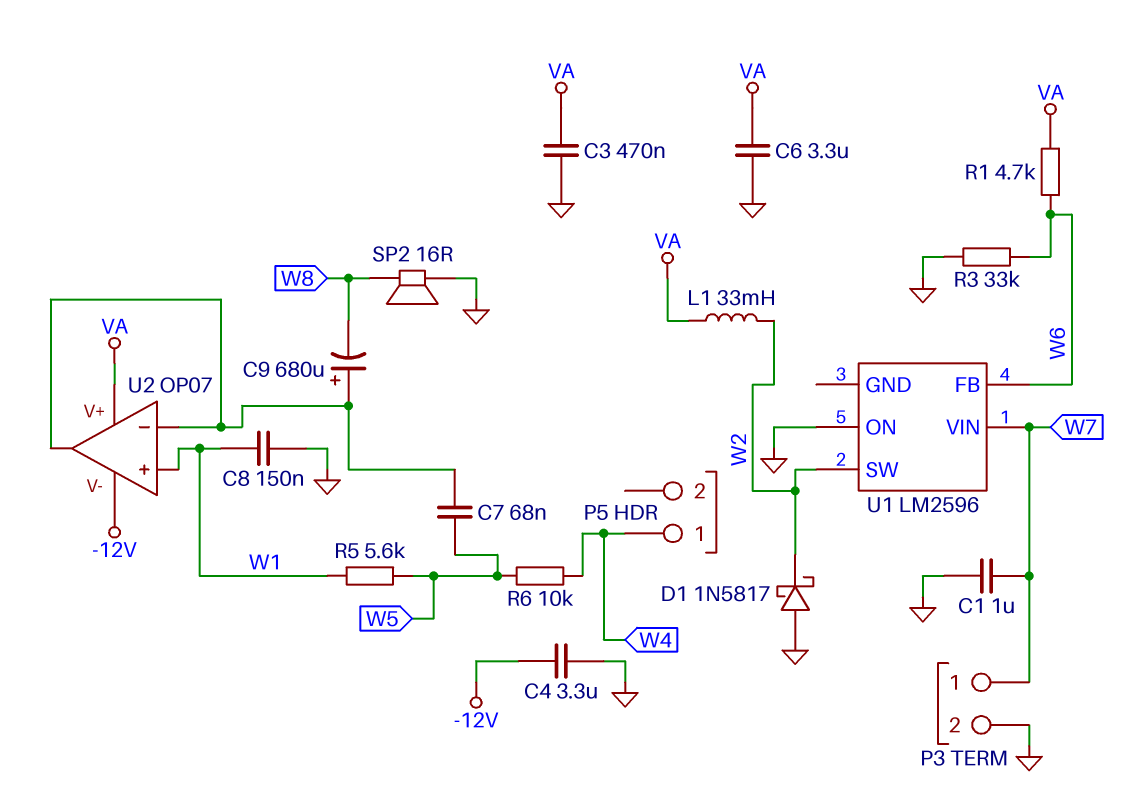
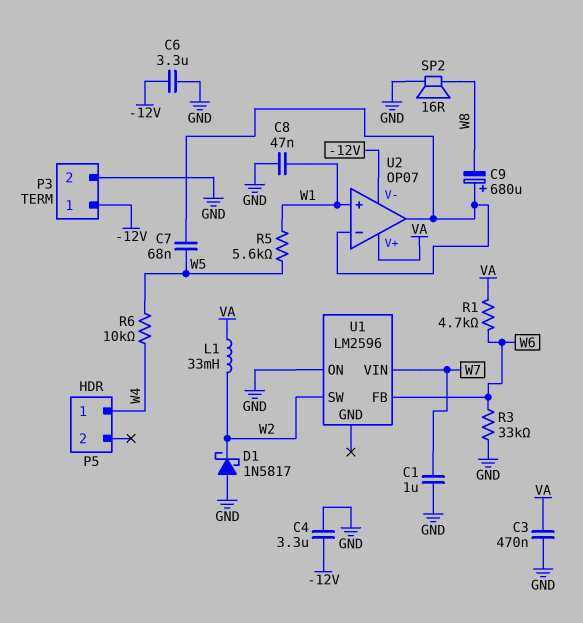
C6: 3.3uF (GND, VA) -> 3.3uF (-12V, GND)
C8: 150nF (GND, W1) -> 47nF (GND, W1)
P3 pin 1: W7 -> -12V

